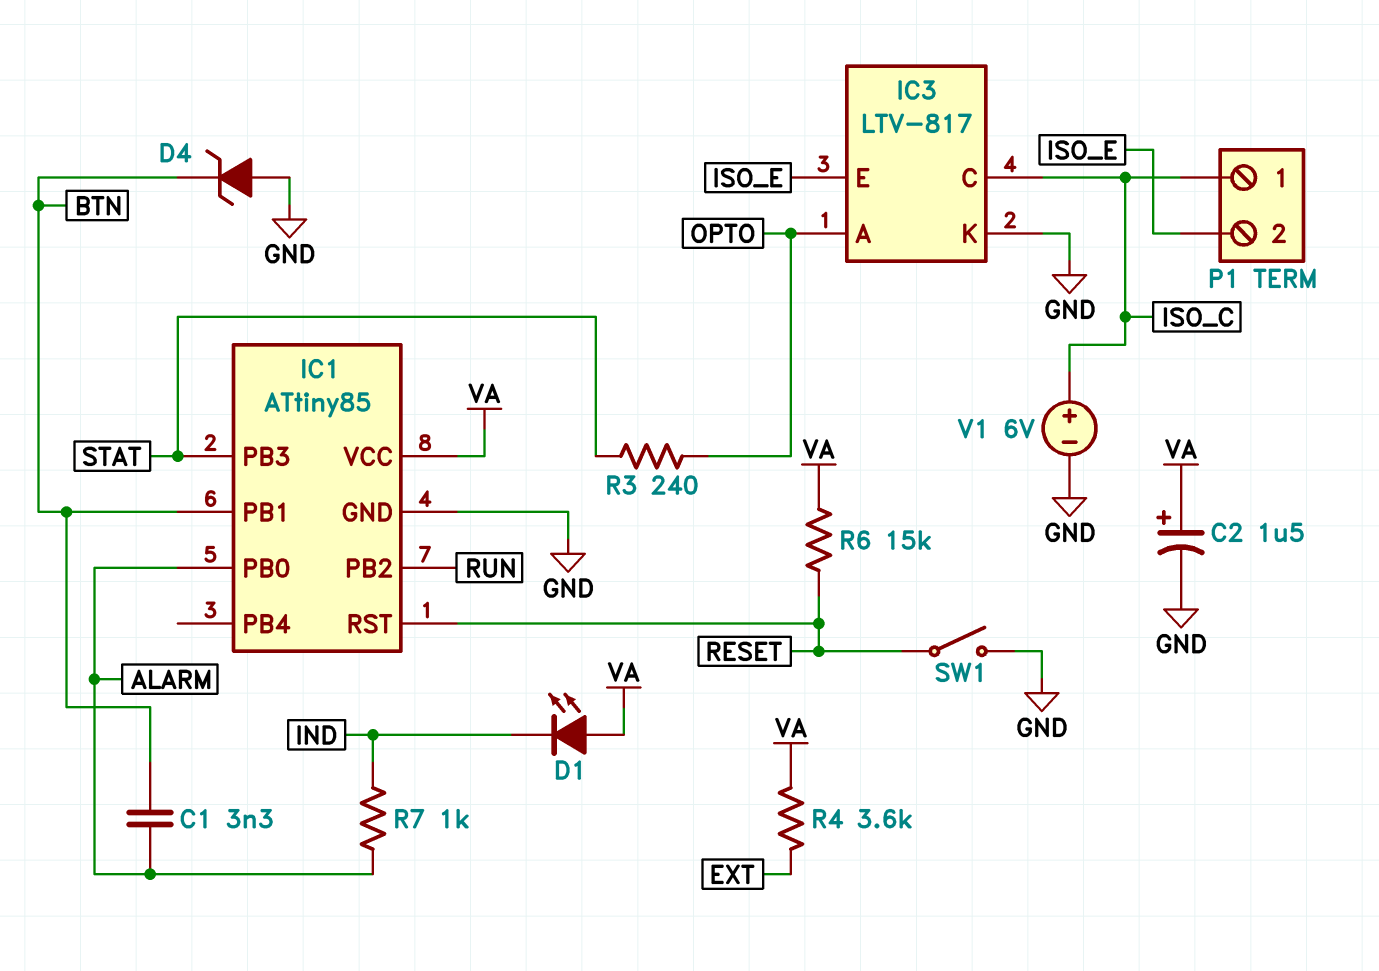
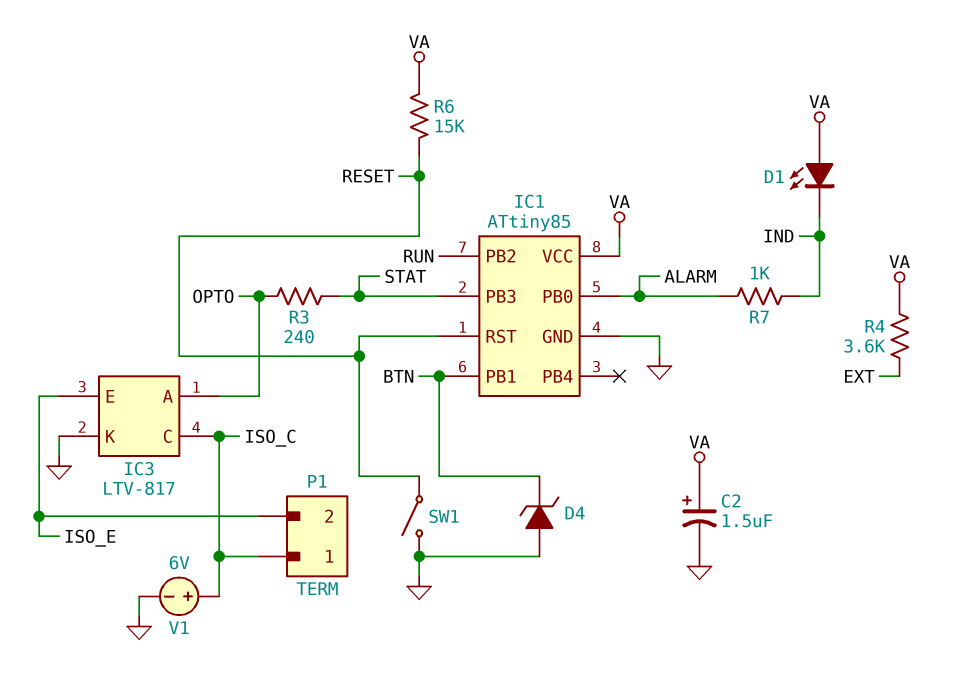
C1: 3.3nF (ALARM, BTN) -> none

